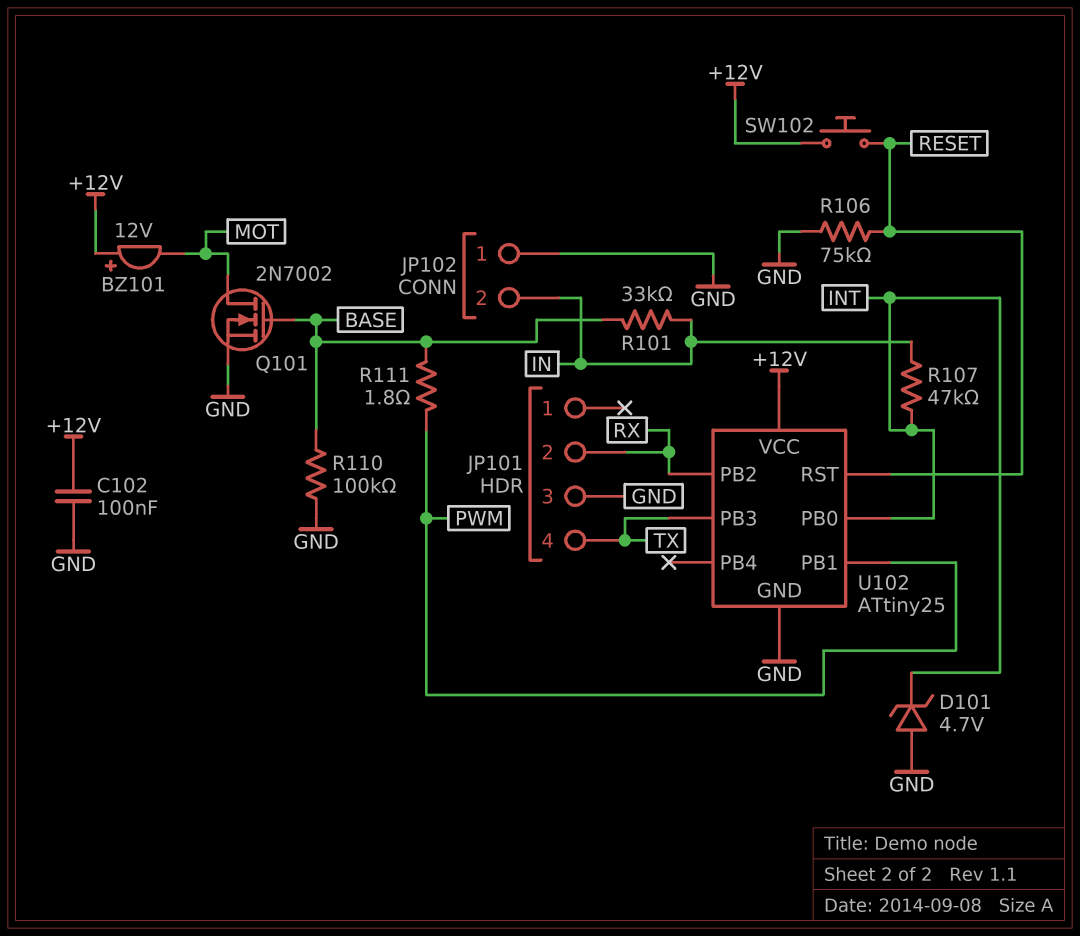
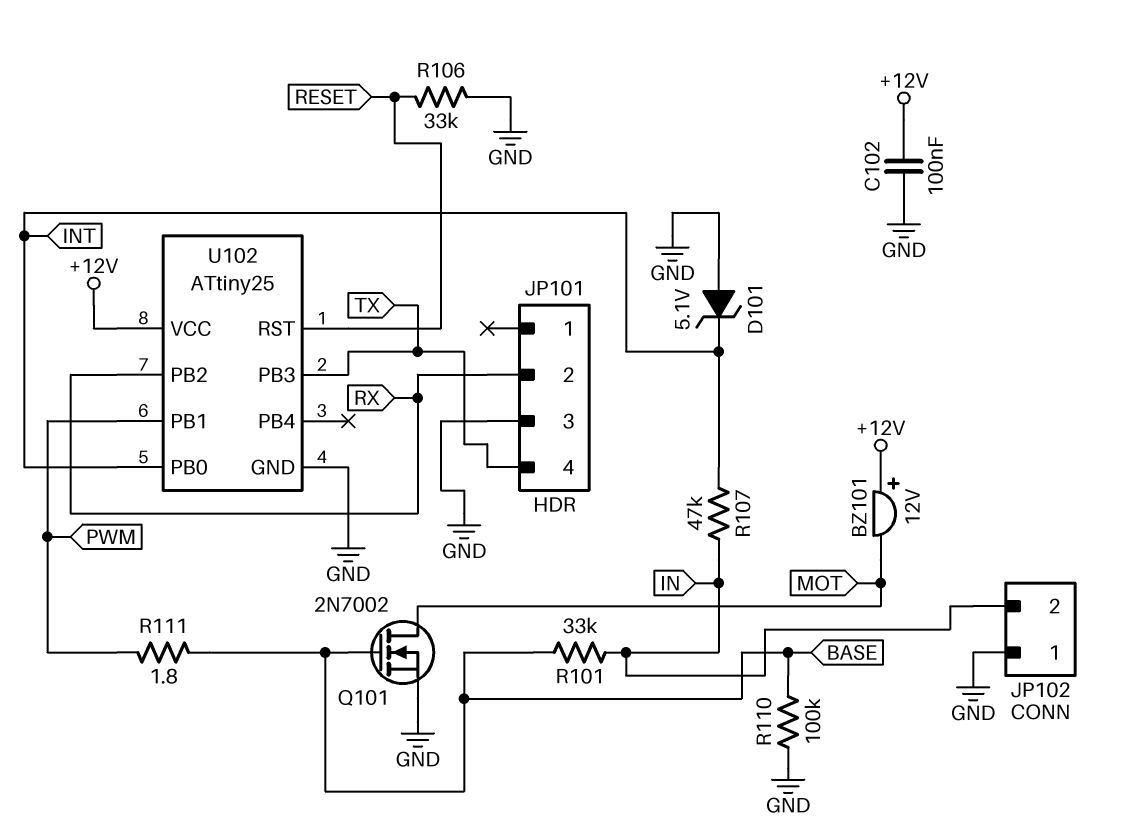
D101: zener 4.7V (A GND, K INT) -> zener 5.1V (A GND, K INT)
R106: 75k (GND, RESET) -> 33k (GND, RESET)
SW102: button (+12V, RESET) -> none

